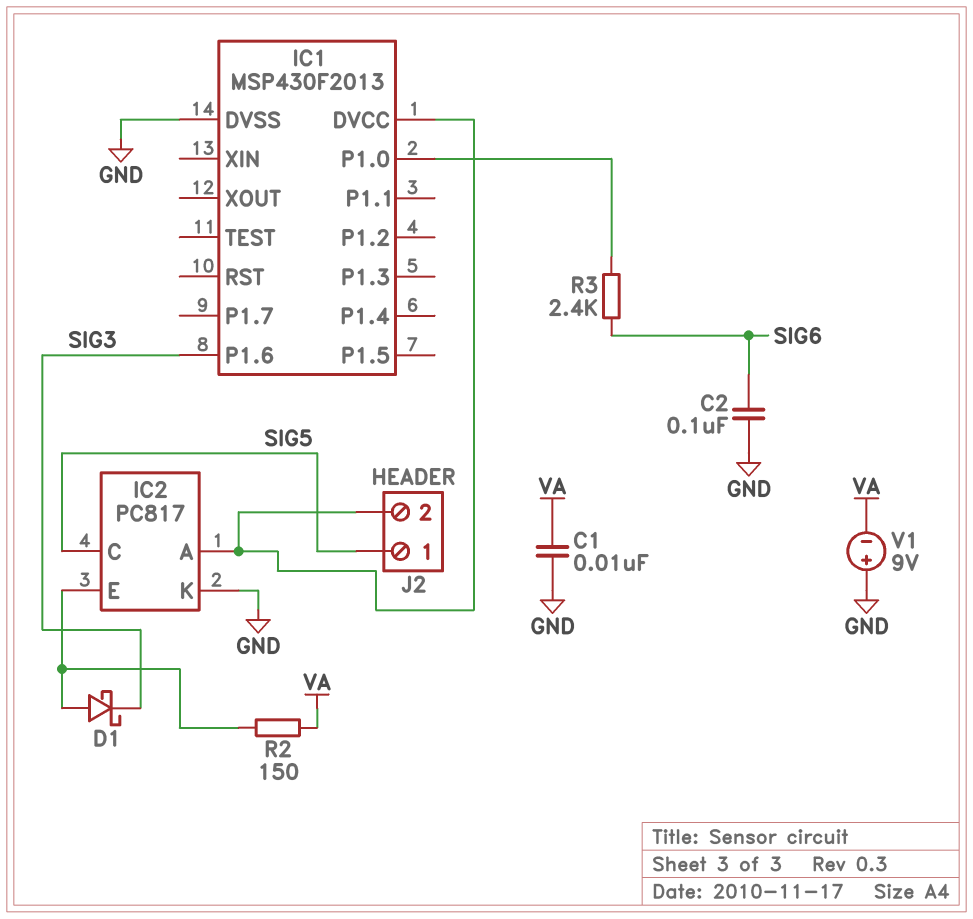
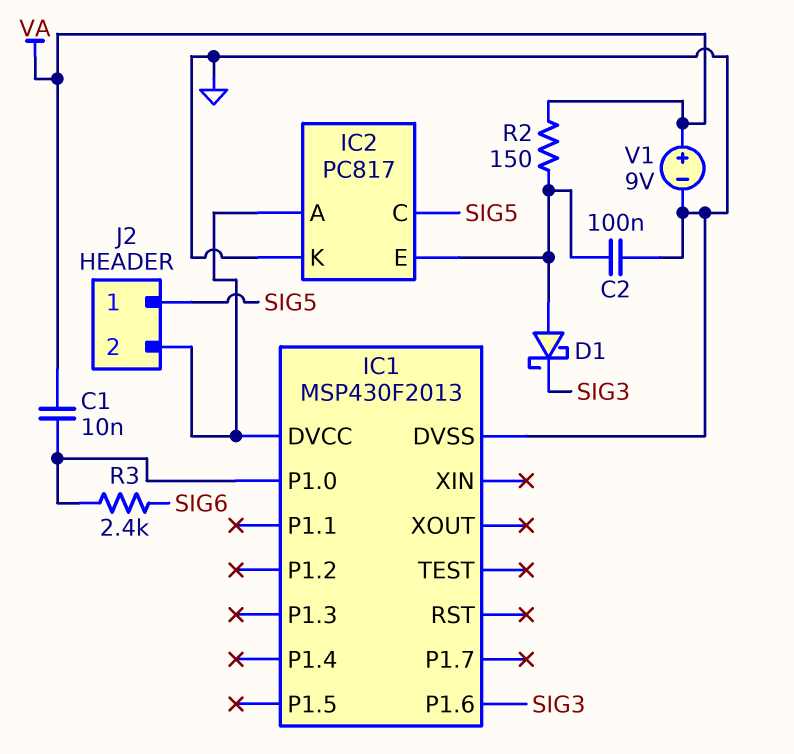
C1: 10nF (GND, VA) -> 10nF (IC1/P1.0, VA)
C2: 100nF (GND, SIG6) -> 100nF (GND, IC2/E)
V1: 9V (plus GND, minus VA) -> 9V (plus VA, minus GND)

